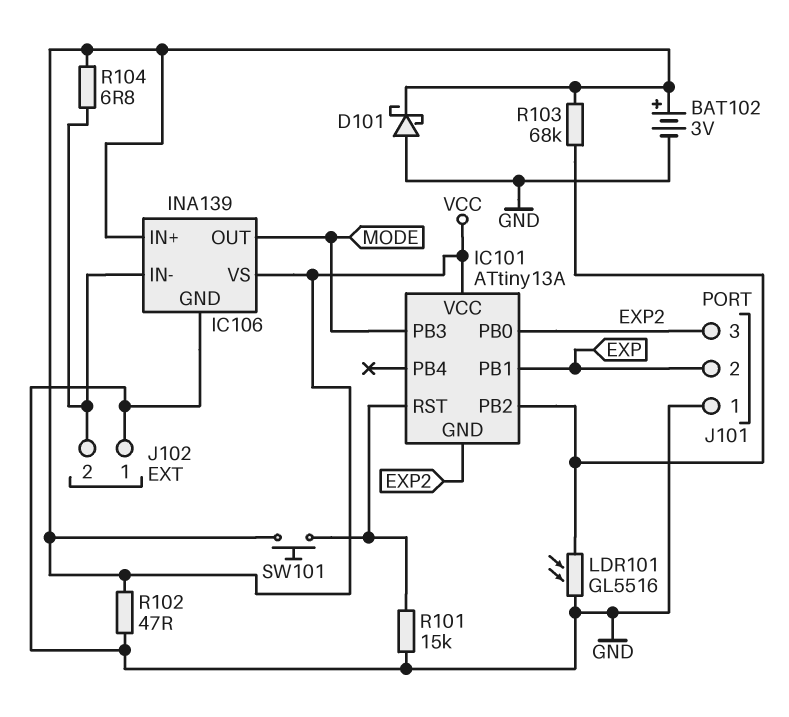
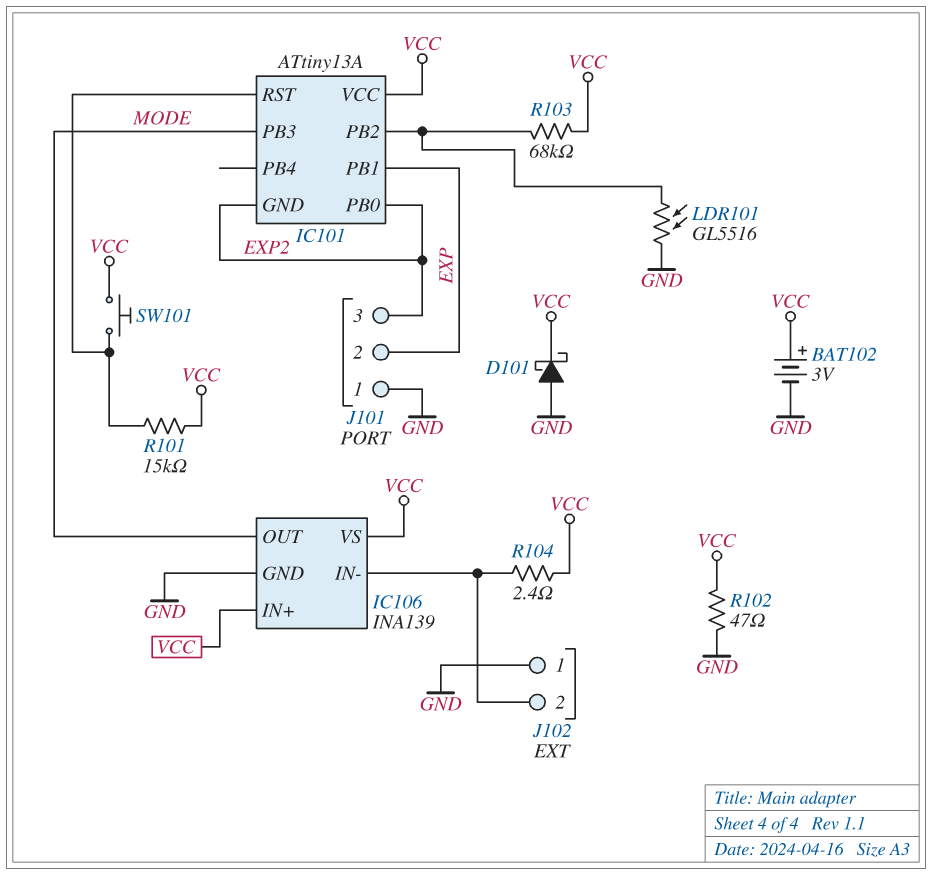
R101: 15k (GND, IC101/RST) -> 15k (IC101/RST, VCC)
R104: 6.8 (IC106/IN-, VCC) -> 2.4 (IC106/IN-, VCC)

